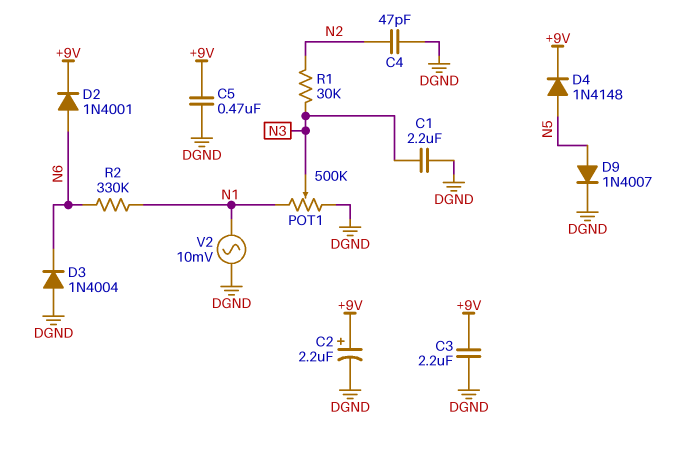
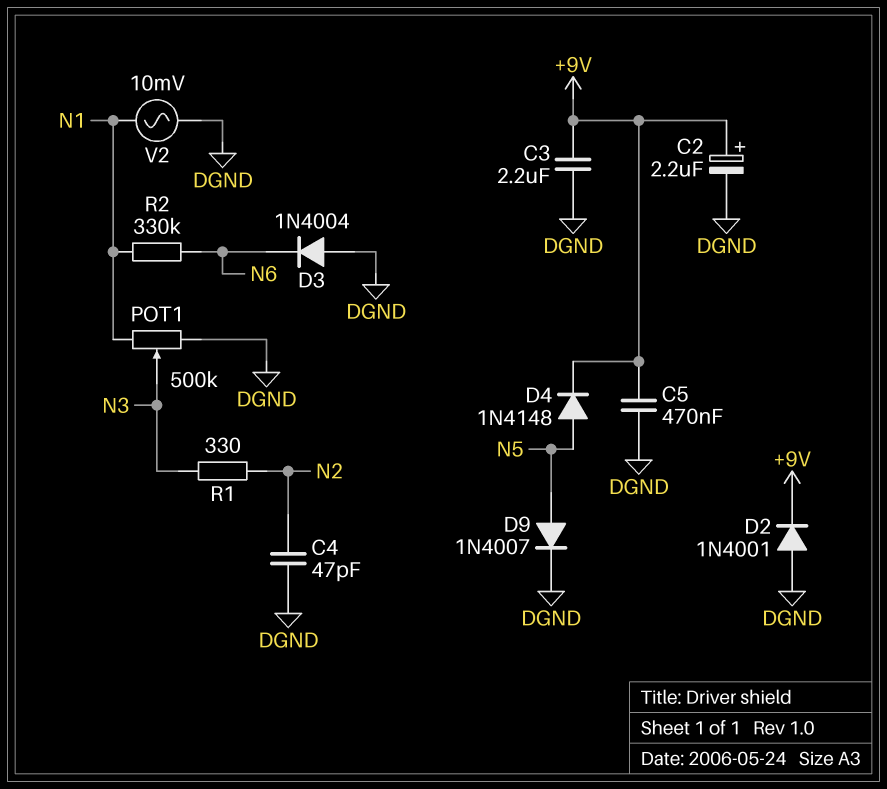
C1: 2.2uF (DGND, N3) -> none
D2: diode 1N4001 (A N6, K +9V) -> diode 1N4001 (A DGND, K +9V)
R1: 30k (N2, N3) -> 330 (N2, N3)

